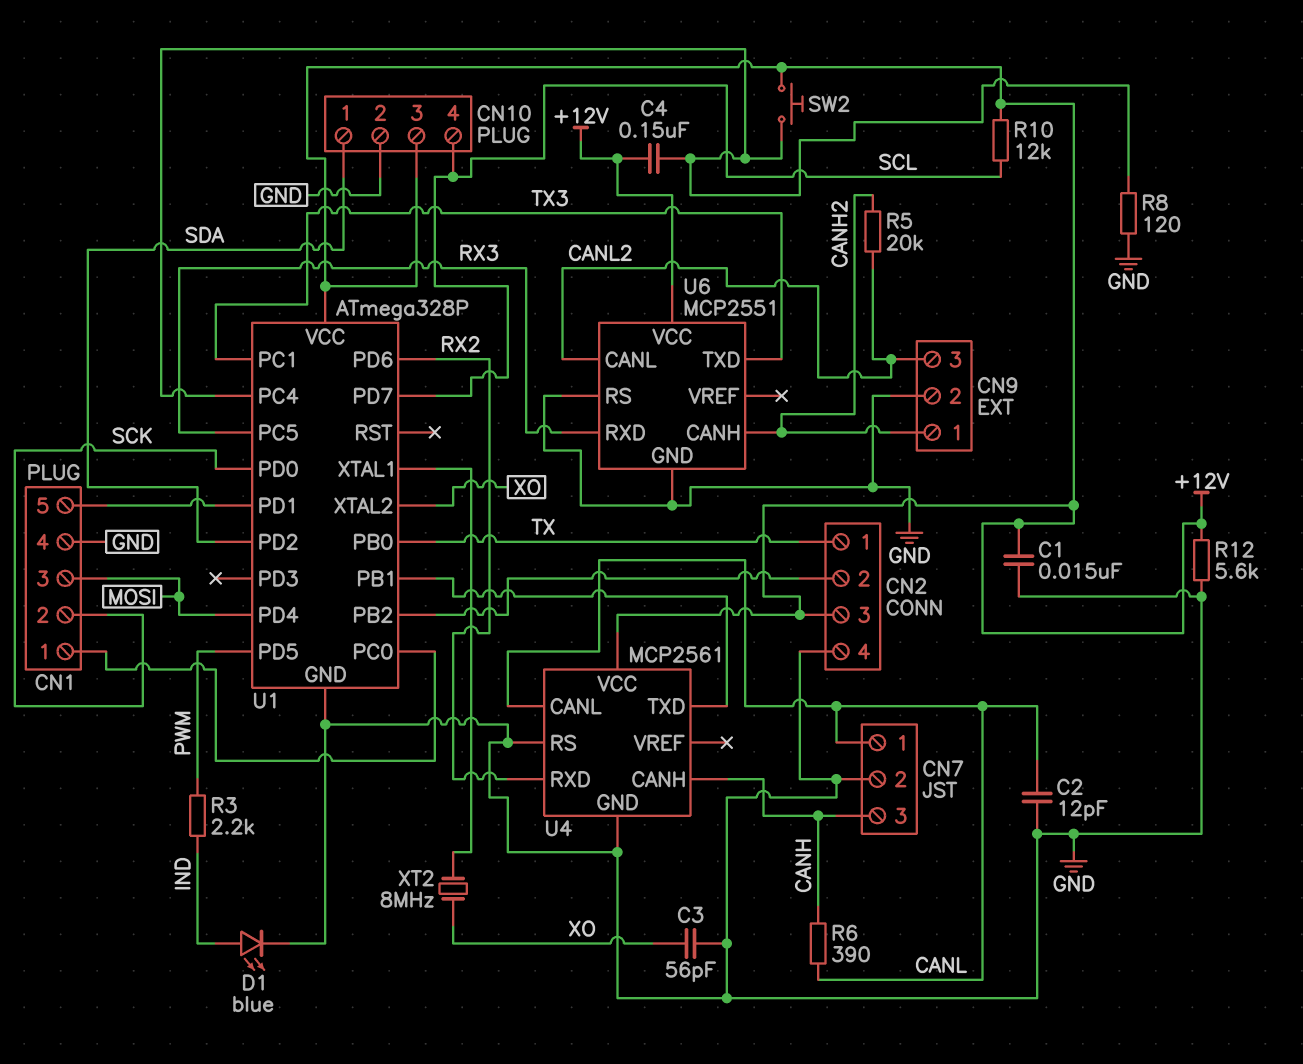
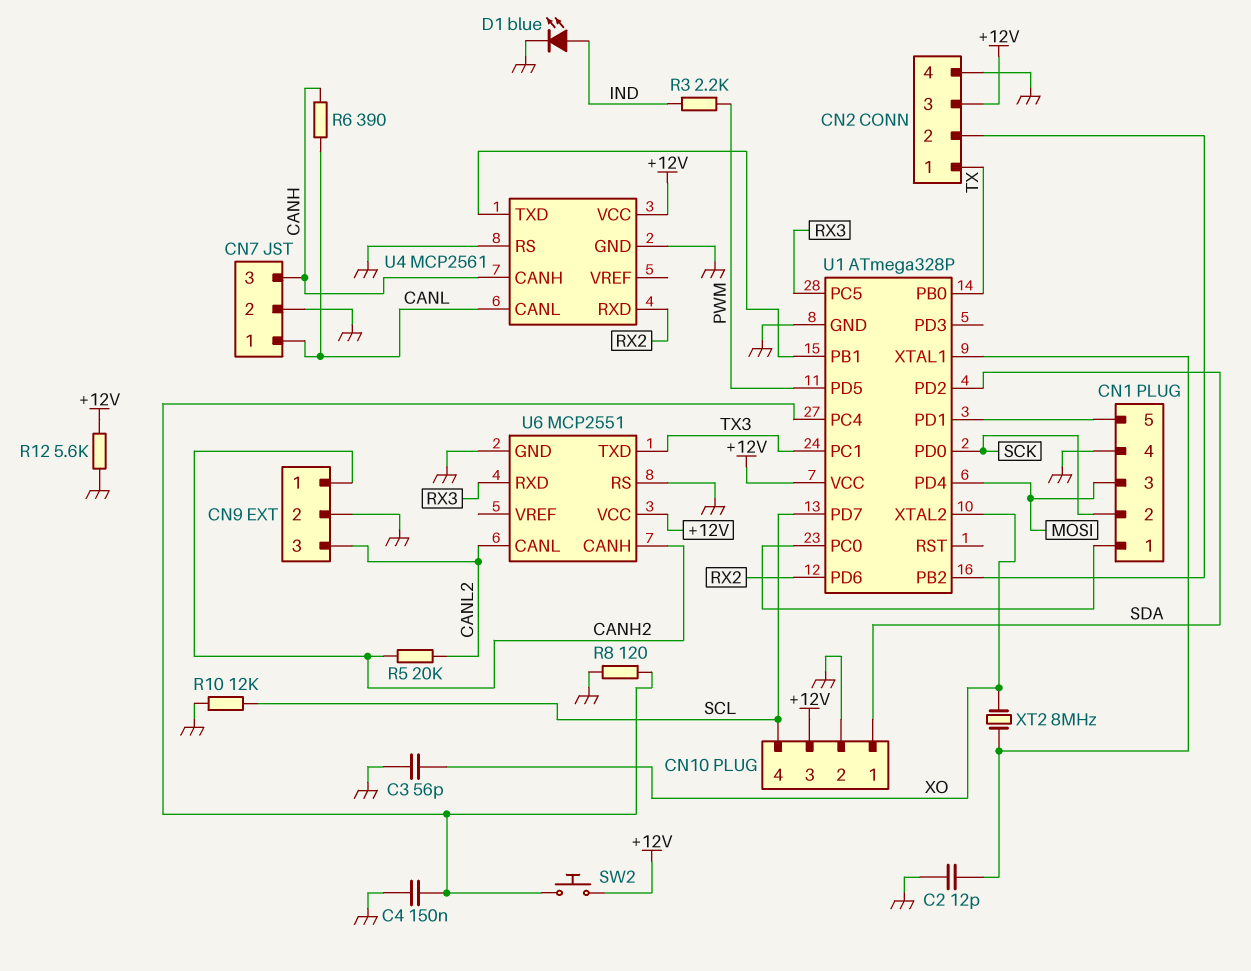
C1: 15nF (+12V, GND) -> none
C2: 12pF (CANL, GND) -> 12pF (GND, U1/XTAL1)
C4: 150nF (+12V, U1/PC4) -> 150nF (GND, U1/PC4)
R10: 12k (+12V, SCL) -> 12k (GND, SCL)

